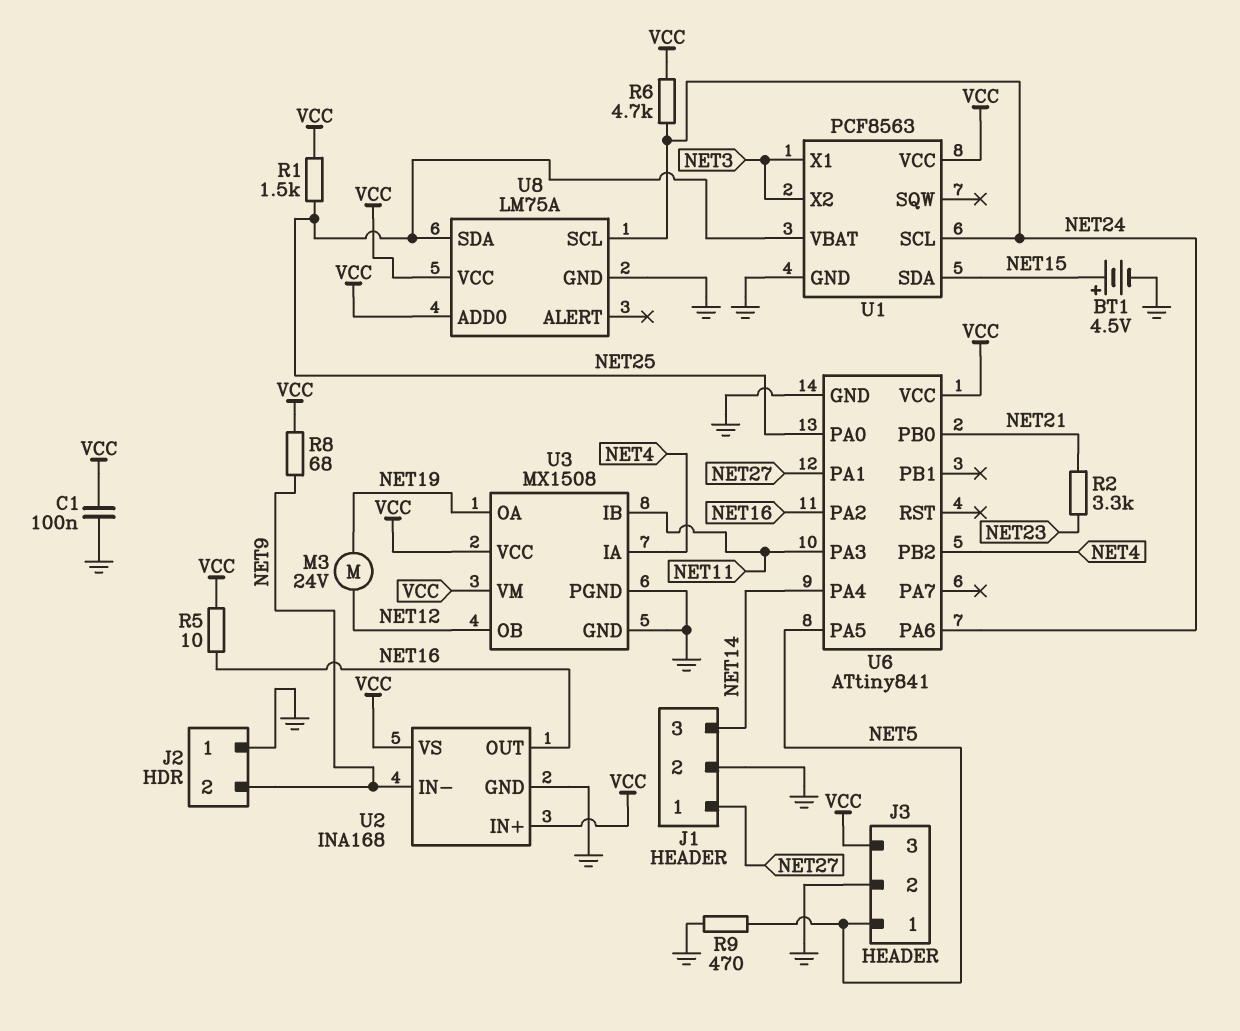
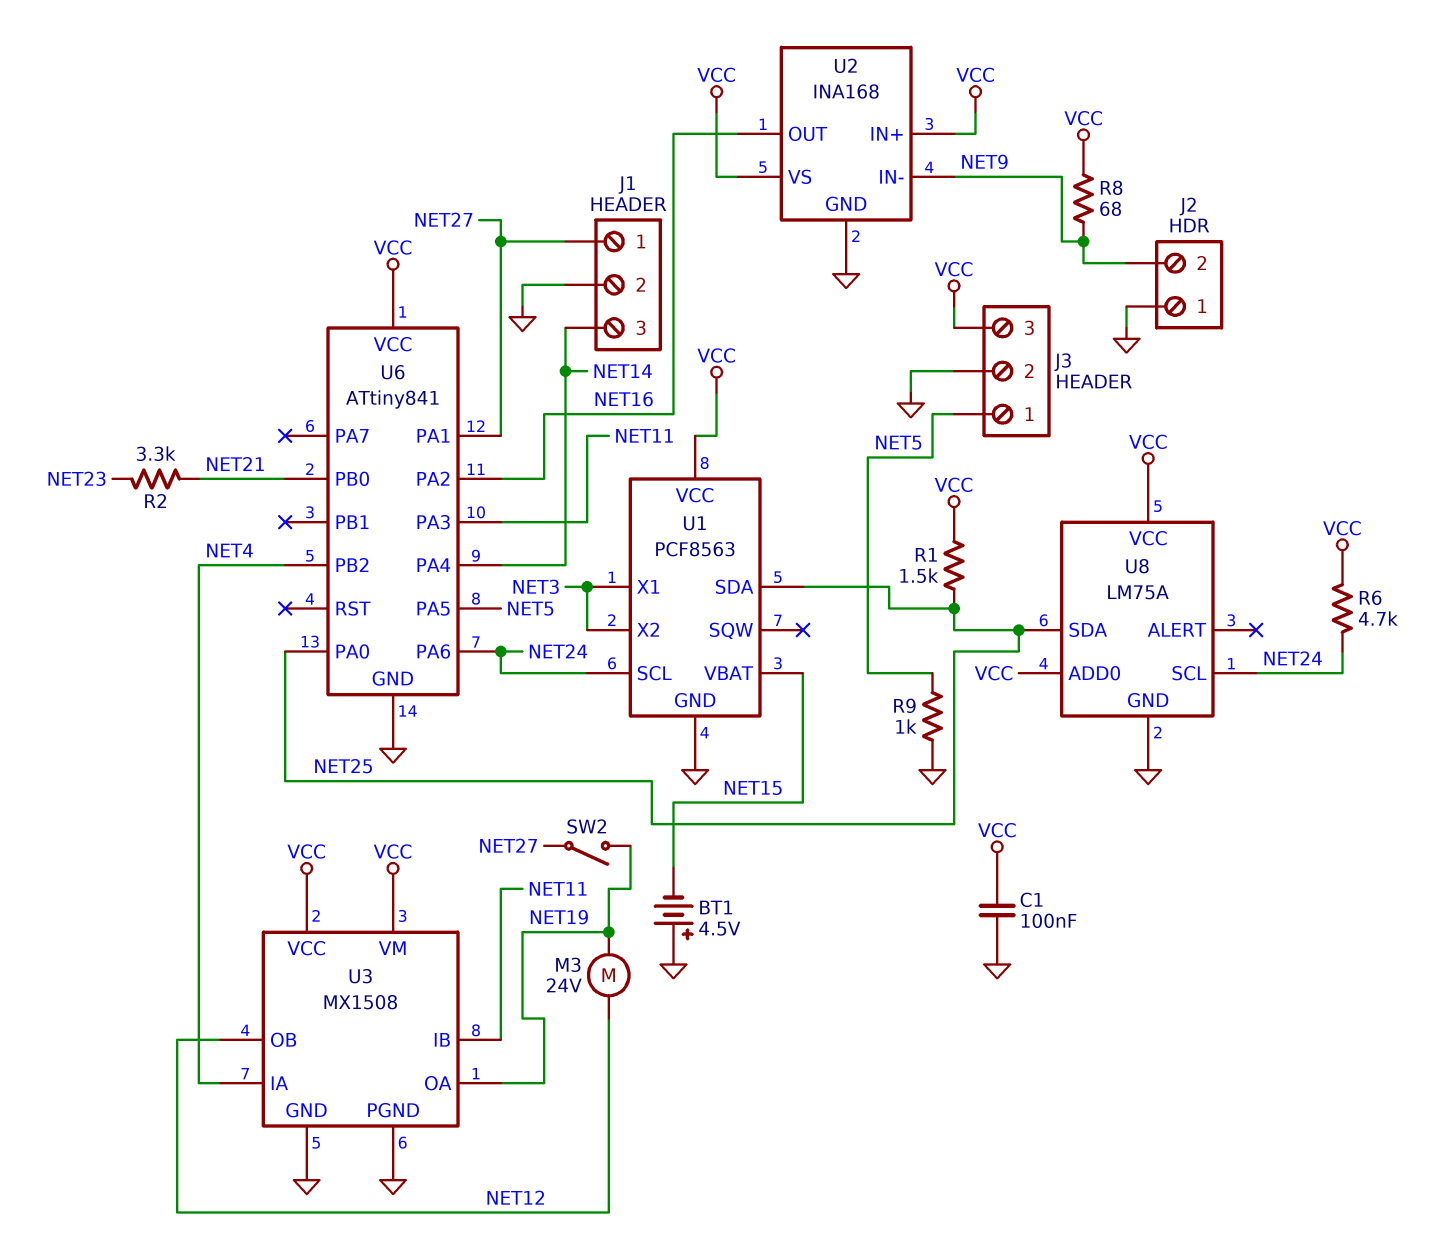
BT1: 4.5V (plus NET15, minus GND) -> 4.5V (plus GND, minus NET15)
R5: 10 (NET16, VCC) -> none
R9: 470 (GND, NET5) -> 1k (GND, NET5)
SW2: none -> switch (NET19, NET27)
U1 pin SDA: NET15 -> NET25
U1 pin VBAT: NET25 -> NET15

